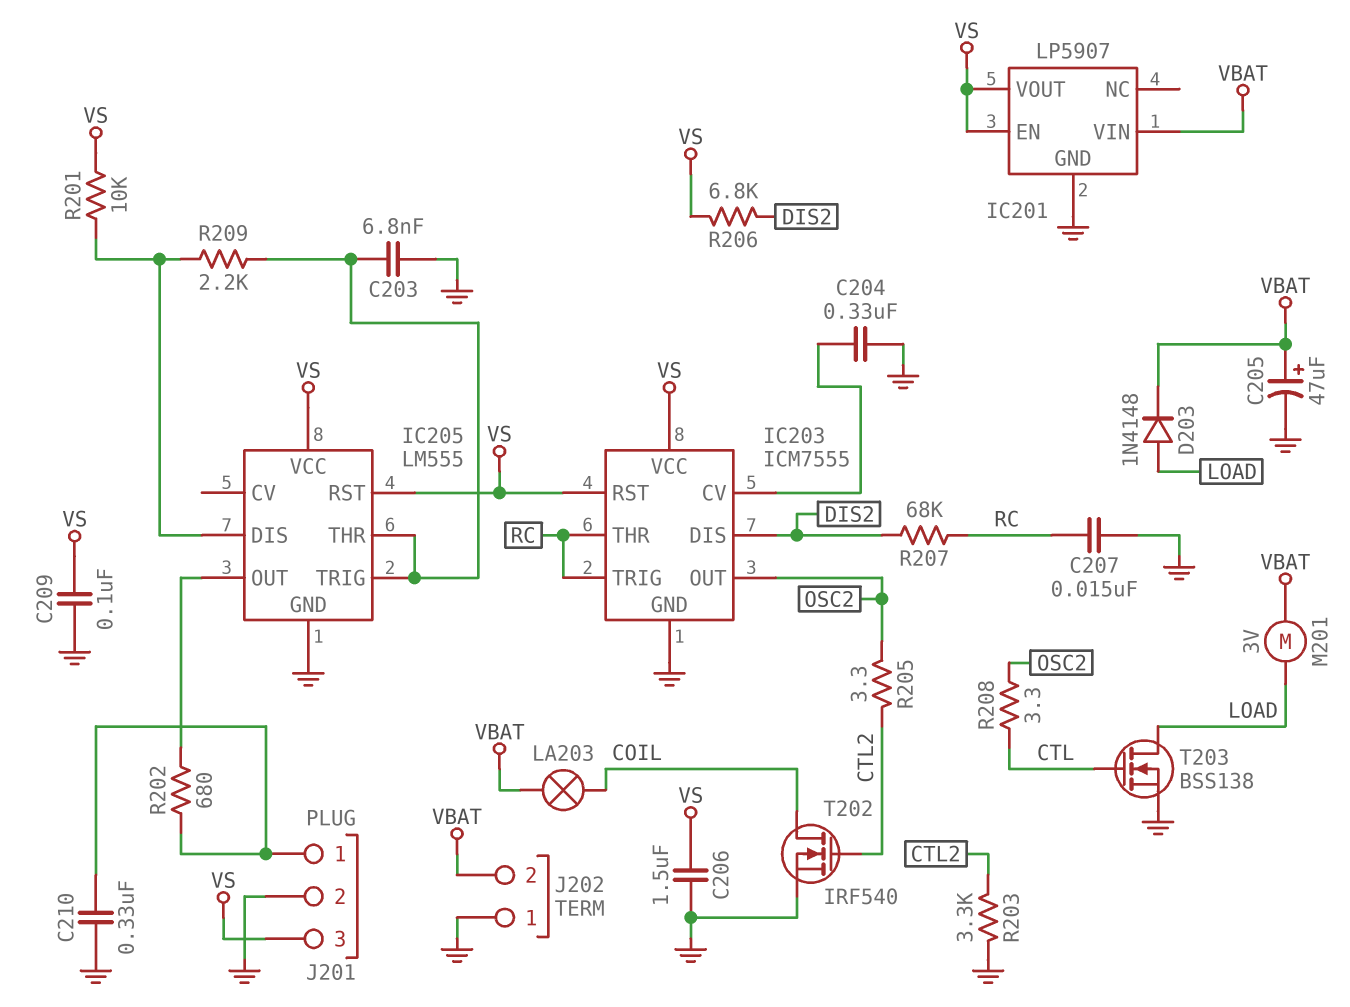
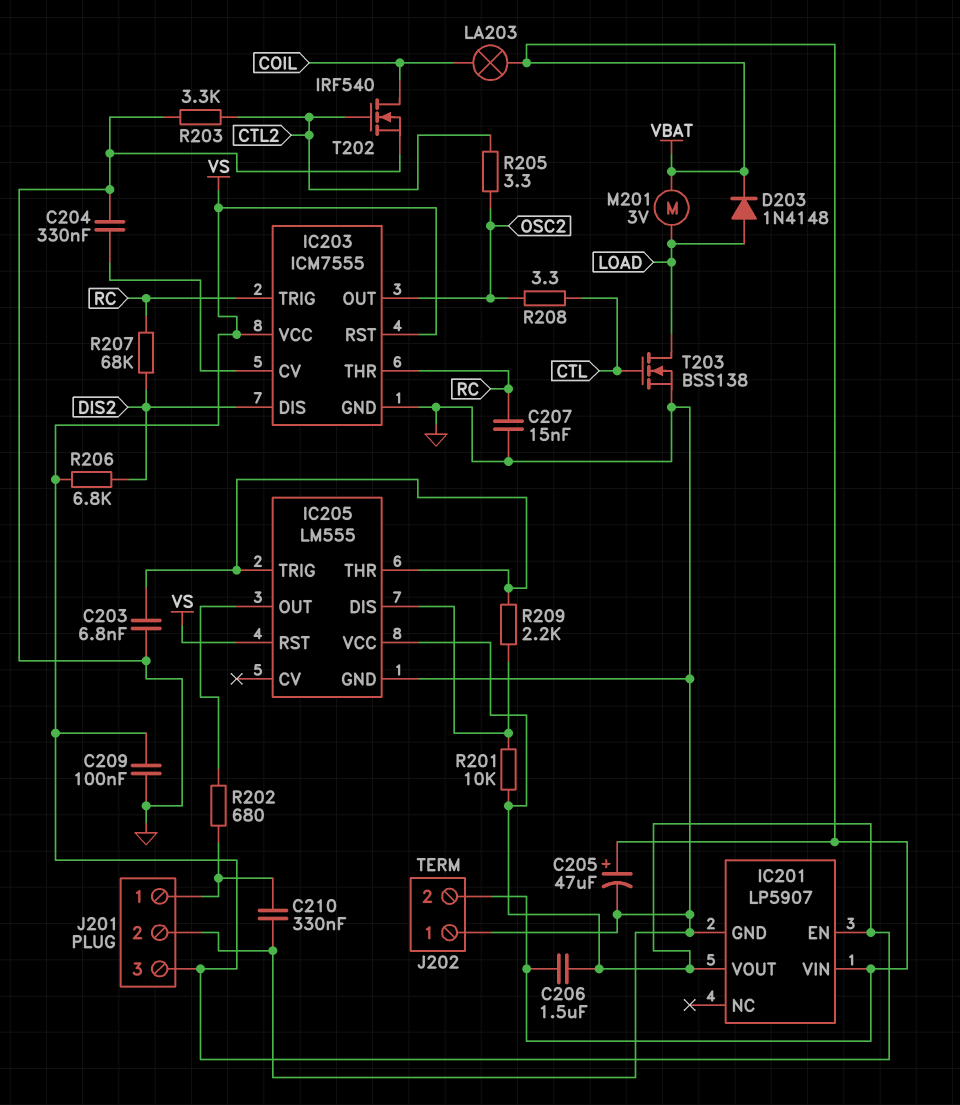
C206: 1.5uF (GND, VS) -> 1.5uF (VBAT, VS)

